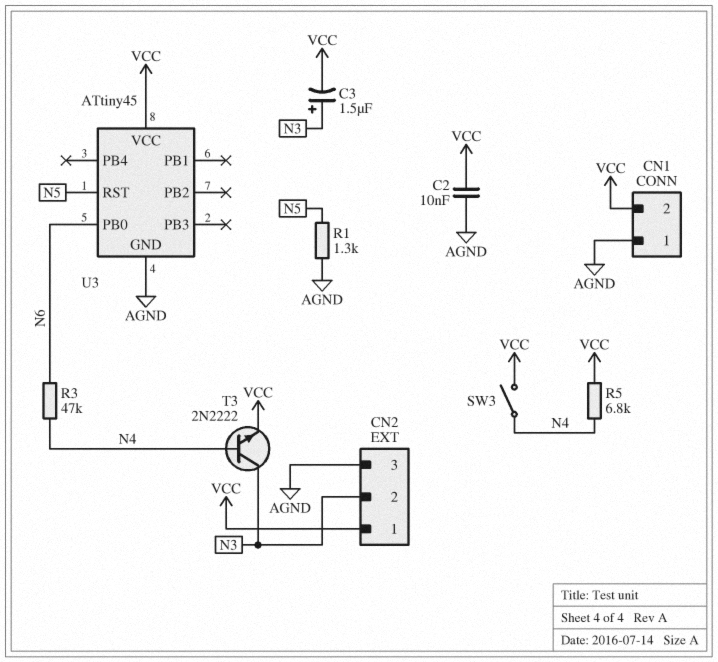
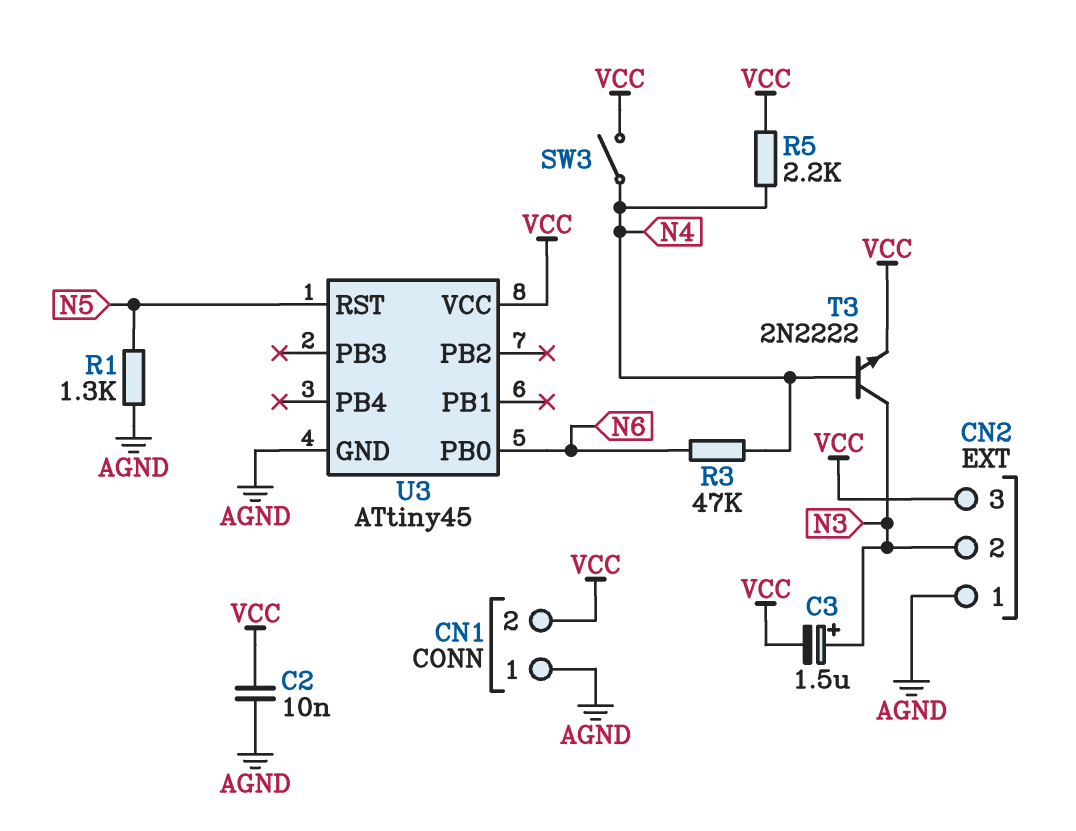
CN2 pin 1: VCC -> AGND
CN2 pin 3: AGND -> VCC
R5: 6.8k (N4, VCC) -> 2.2k (N4, VCC)

